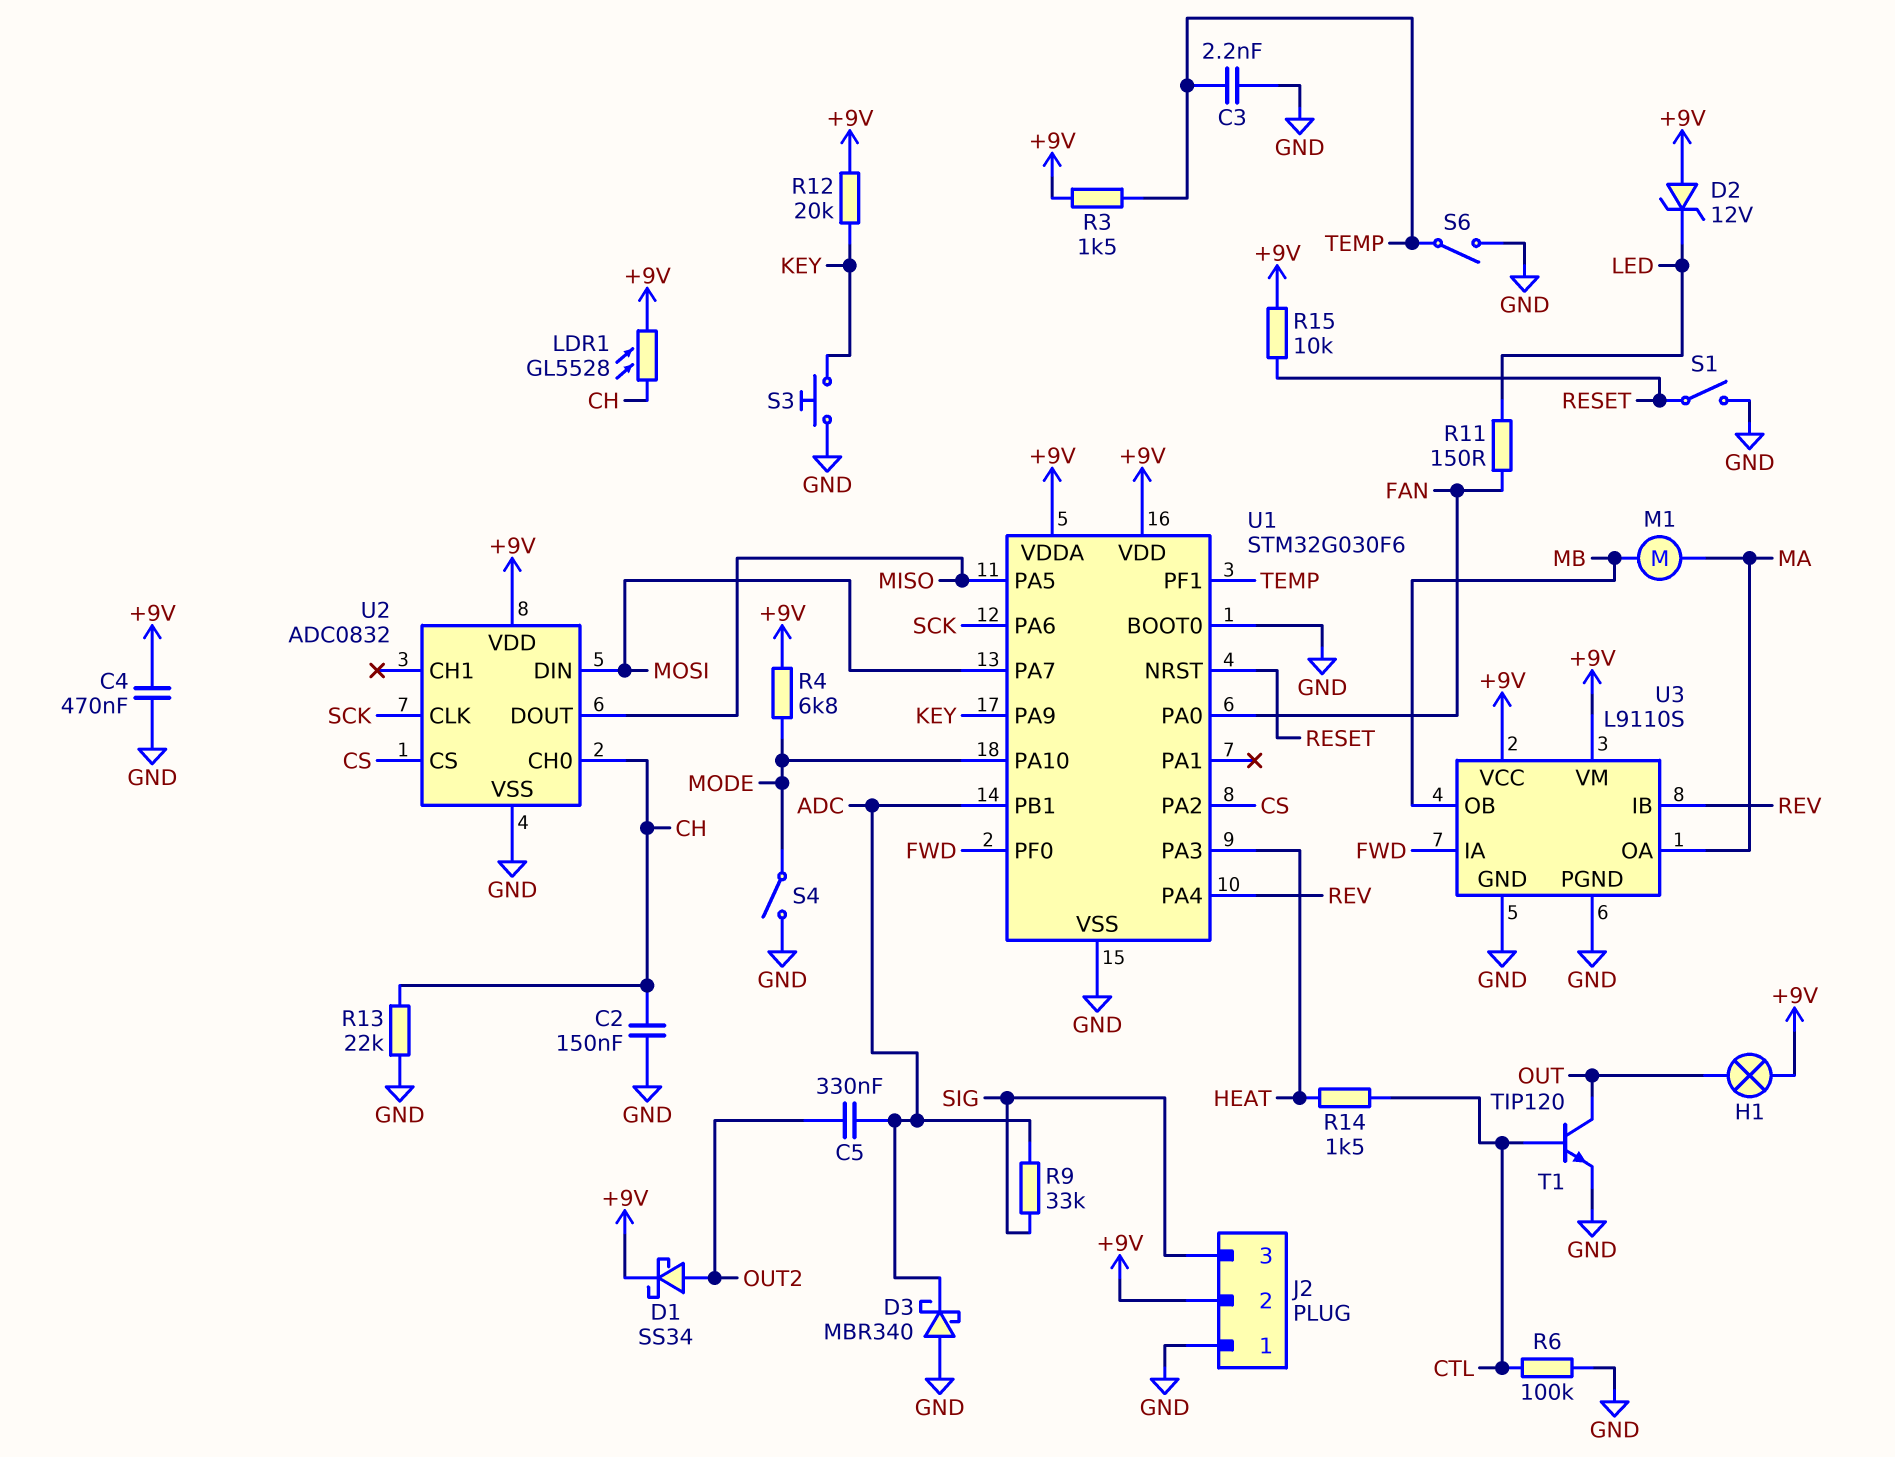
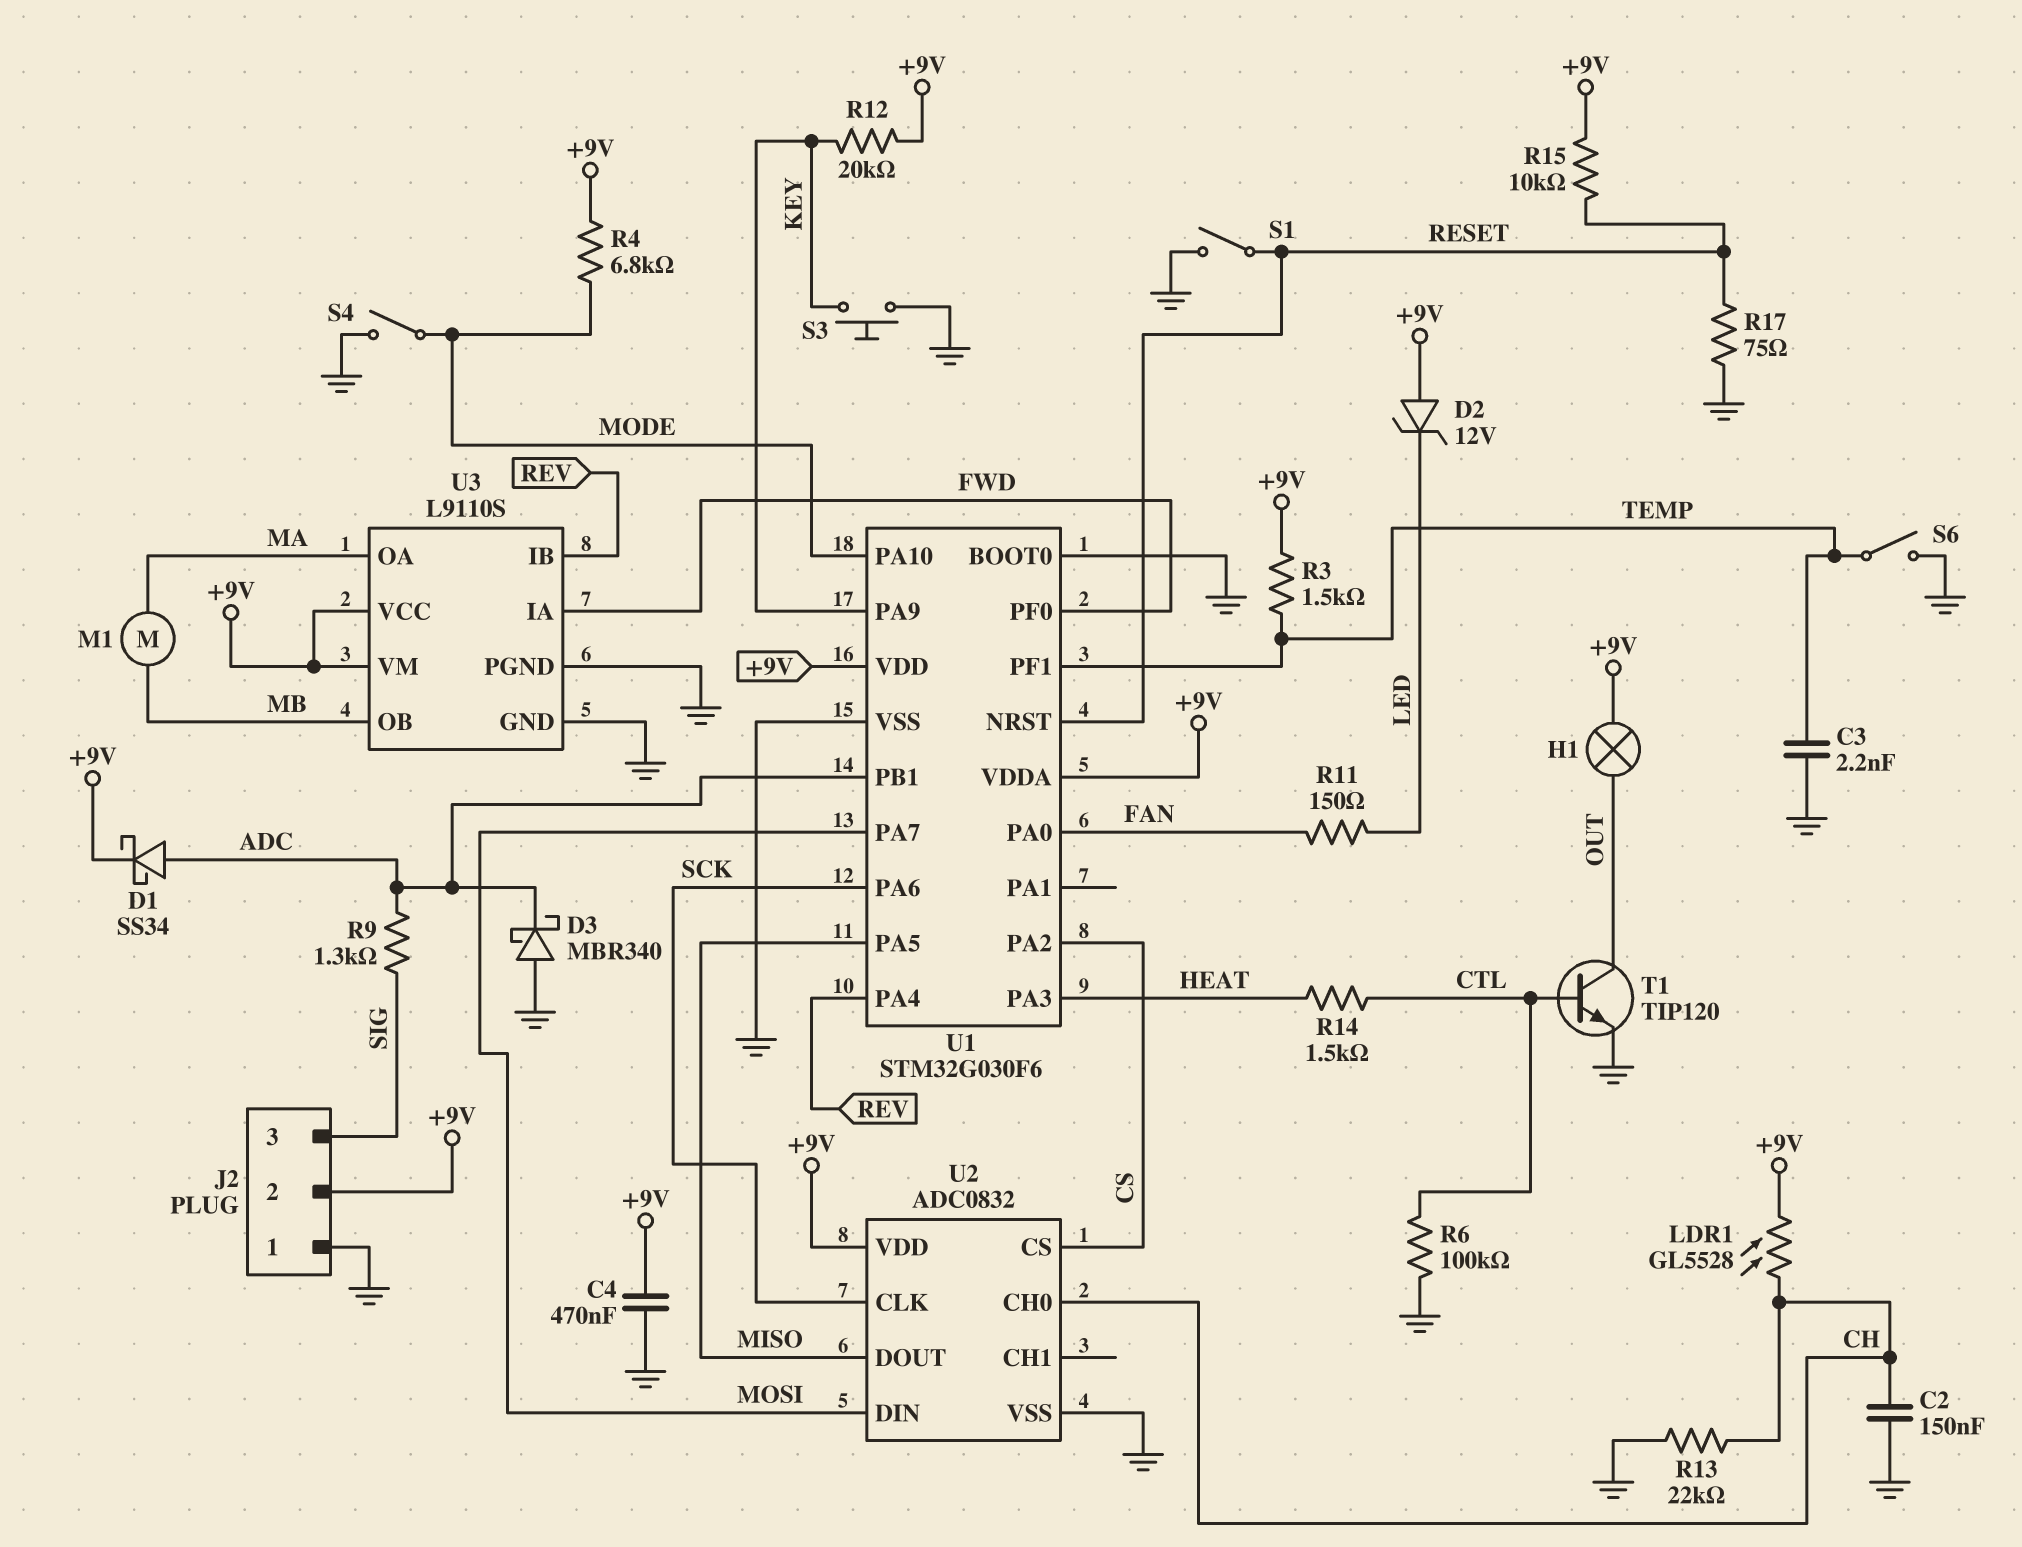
C5: 330nF (ADC, OUT2) -> none
D1: schottky SS34 (A OUT2, K +9V) -> schottky SS34 (A ADC, K +9V)
R9: 33k (ADC, SIG) -> 1.3k (ADC, SIG)
R17: none -> 75 (GND, RESET)

